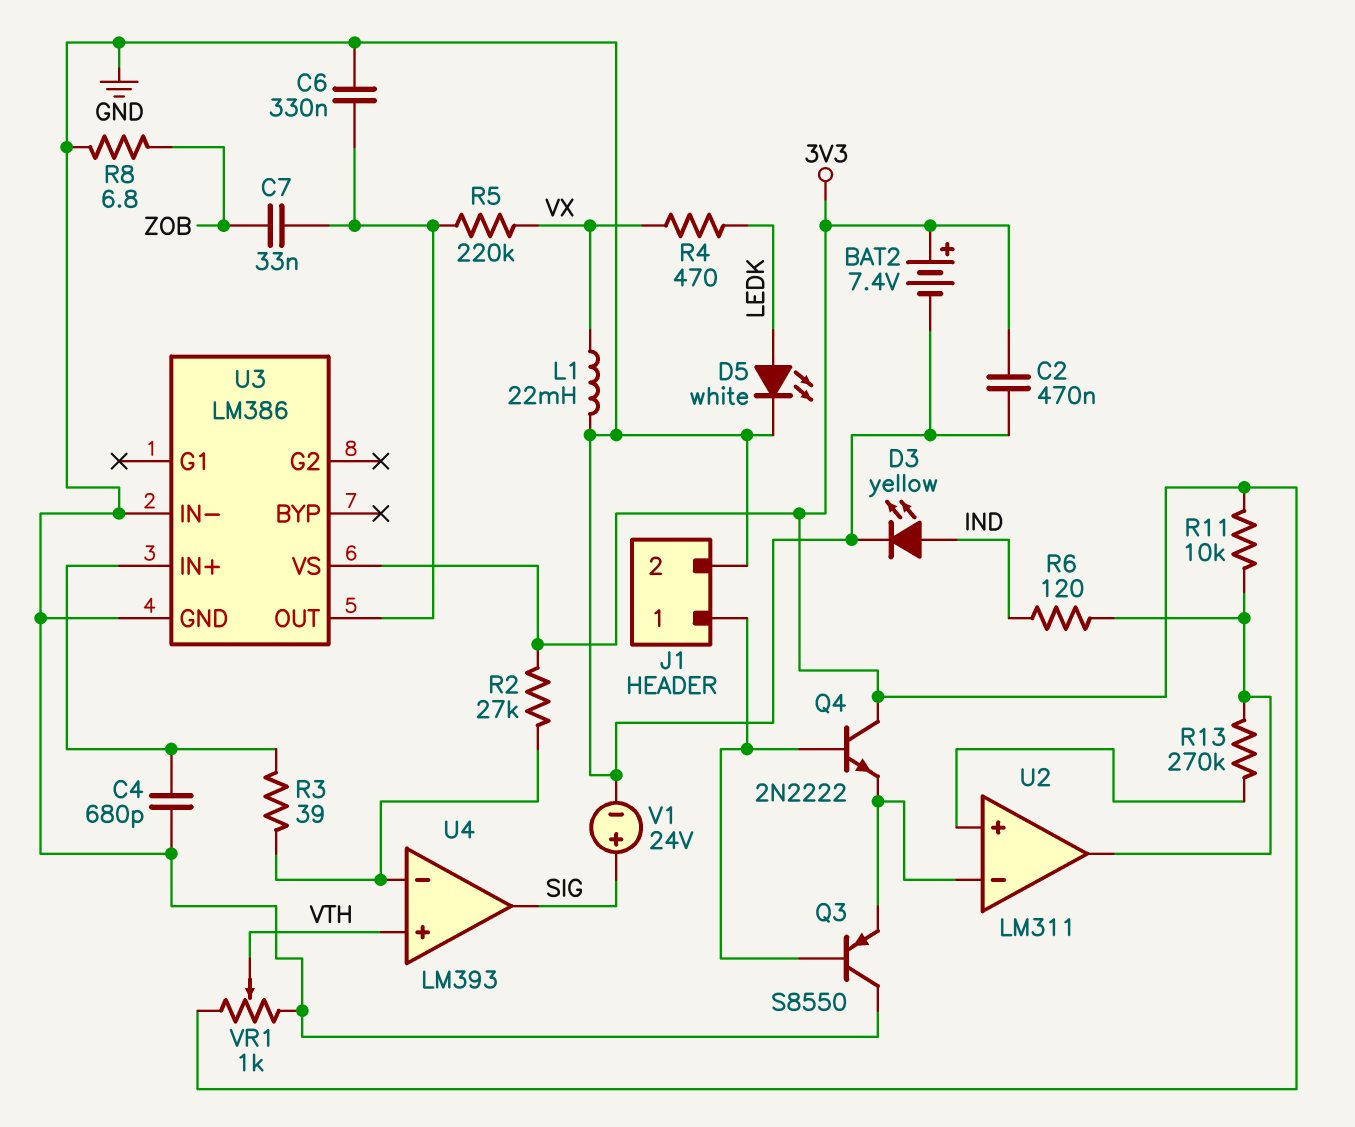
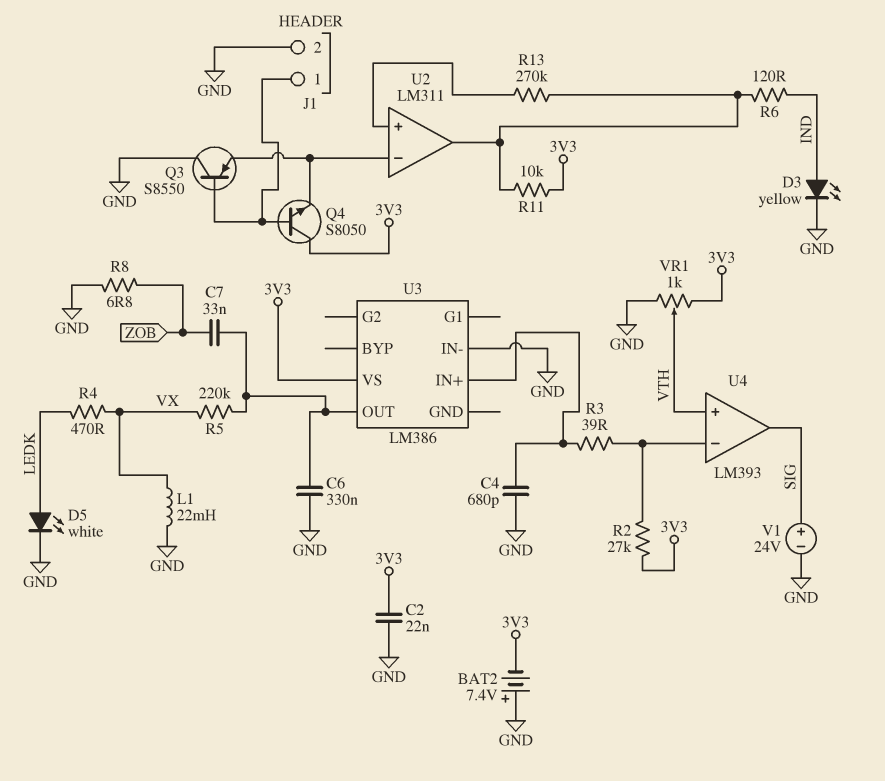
BAT2: 7.4V (plus 3V3, minus GND) -> 7.4V (plus GND, minus 3V3)
C2: 470nF (3V3, GND) -> 22nF (3V3, GND)
Q4: NPN 2N2222 (B J1/1, C 3V3, E U2/in-) -> NPN S8050 (B J1/1, C 3V3, E U2/in-)
U3 pin GND: GND -> none

